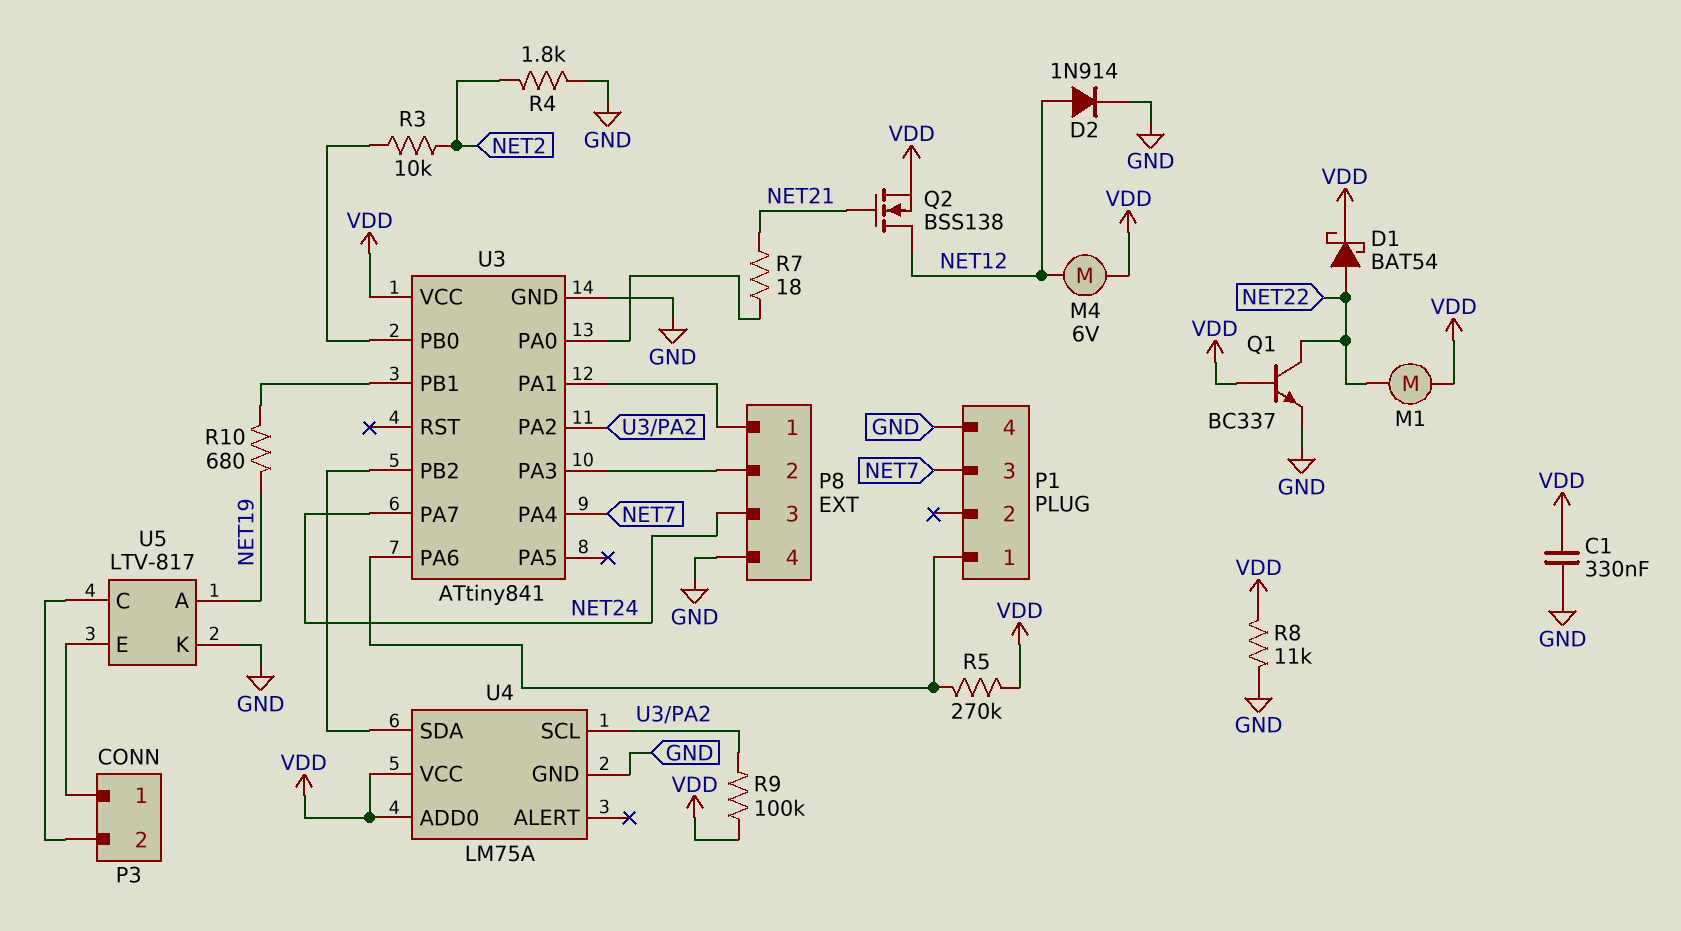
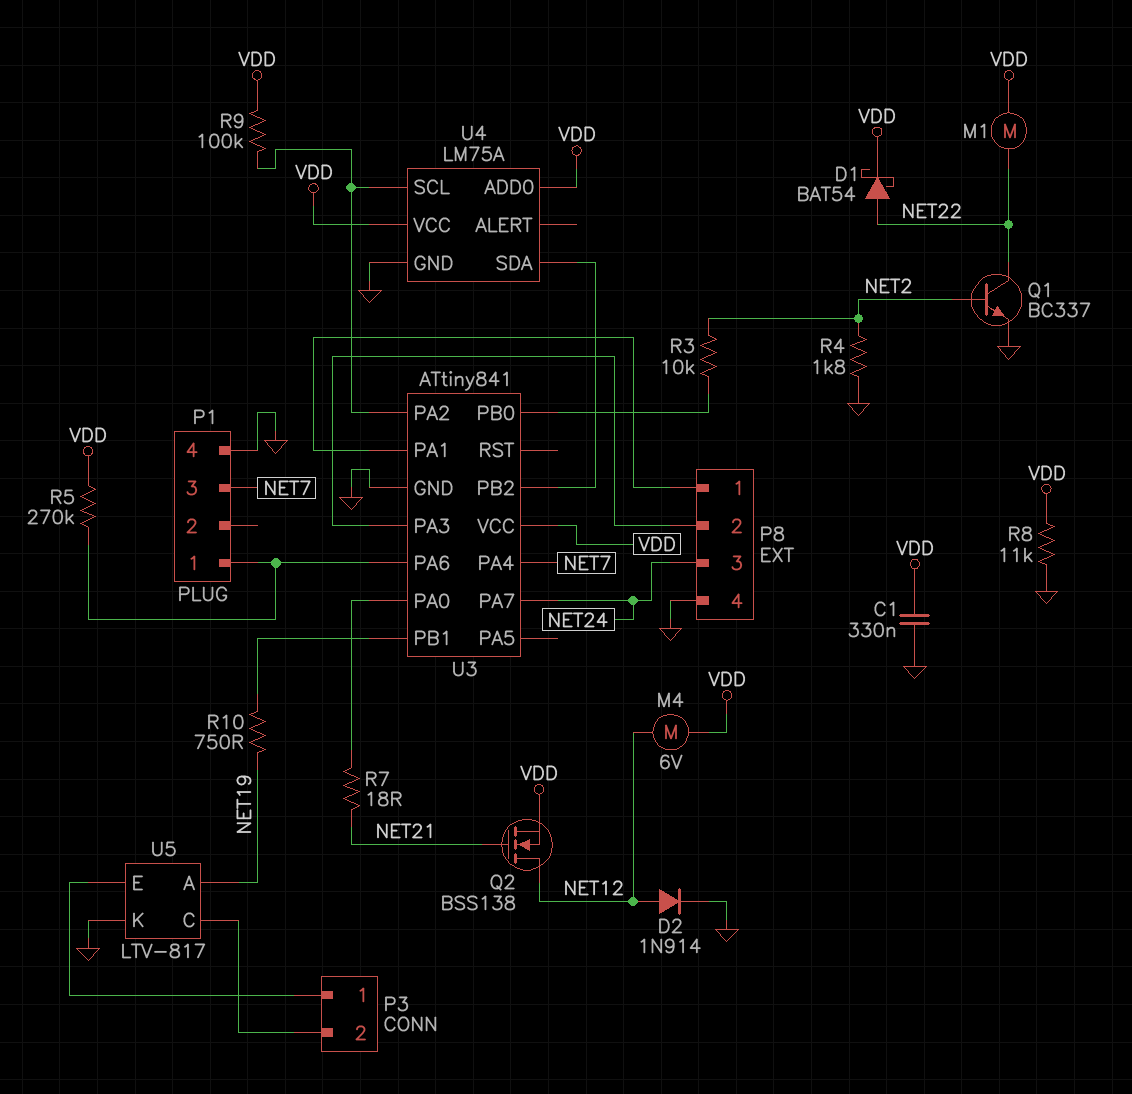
Q1: NPN BC337 (B VDD, C NET22, E GND) -> NPN BC337 (B NET2, C NET22, E GND)
R10: 680 (NET19, U3/PB1) -> 750 (NET19, U3/PB1)

